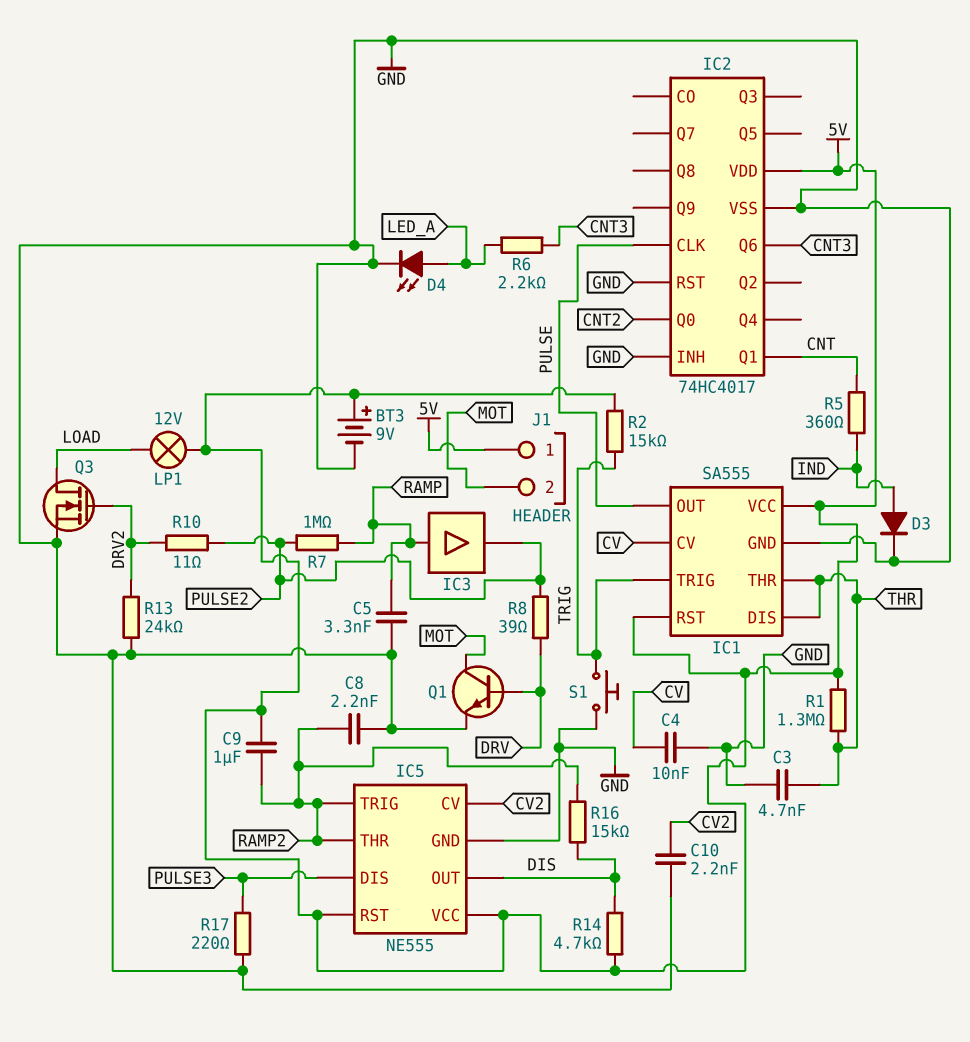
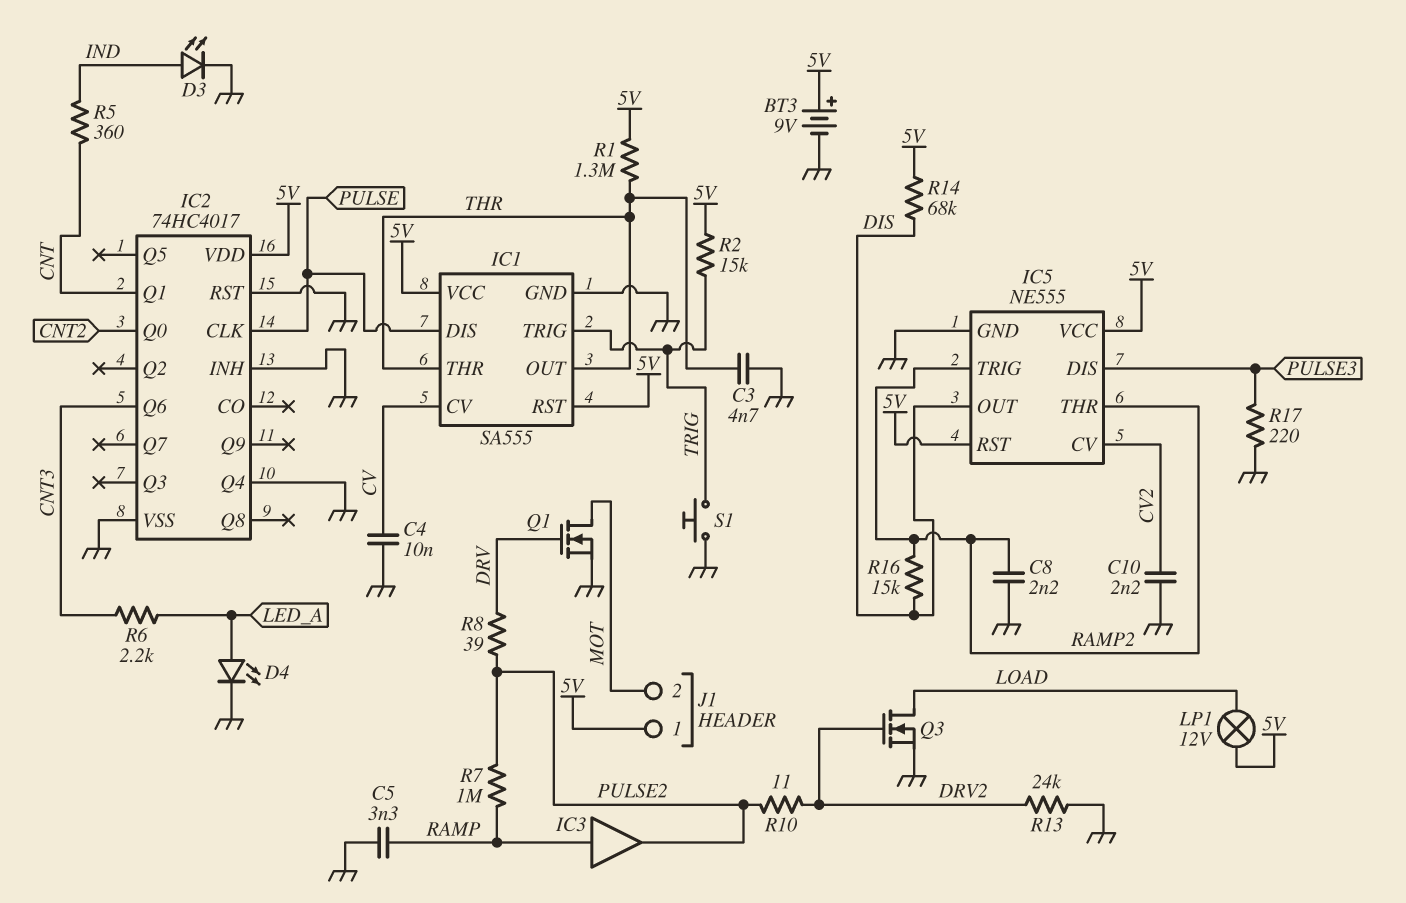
C9: 1uF (5V, RAMP2) -> none
D3: diode (A IND, K GND) -> LED (A IND, K GND)
IC1 pin DIS: THR -> PULSE
IC1 pin OUT: PULSE -> THR
IC2 pin Q4: none -> GND
Q1: NPN (B DRV, C MOT, E GND) -> NMOS (G DRV, D MOT, S GND)
R14: 4.7k (5V, DIS) -> 68k (5V, DIS)

